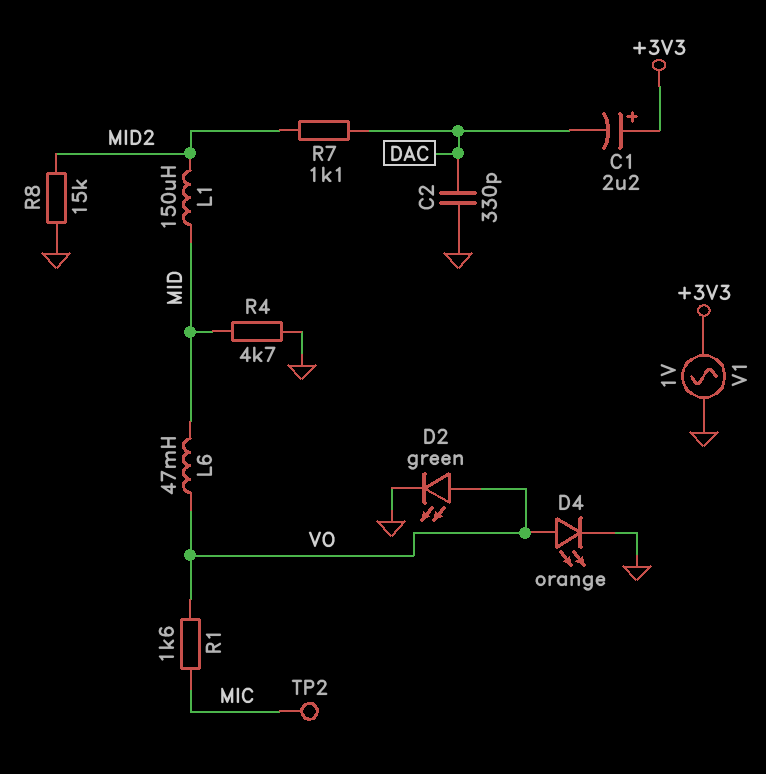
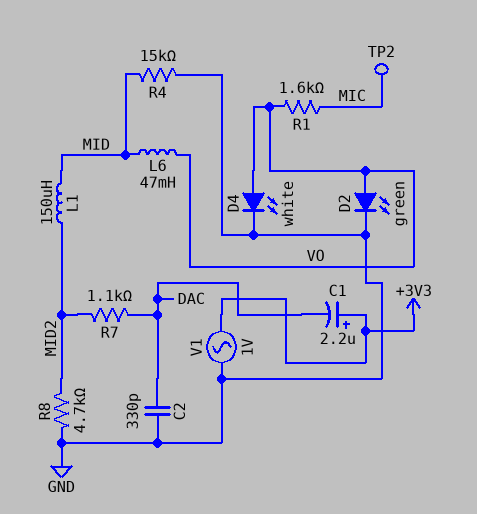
D4: LED orange (A VO, K GND) -> LED white (A VO, K GND)
R4: 4.7k (GND, MID) -> 15k (GND, MID)
R8: 15k (GND, MID2) -> 4.7k (GND, MID2)

